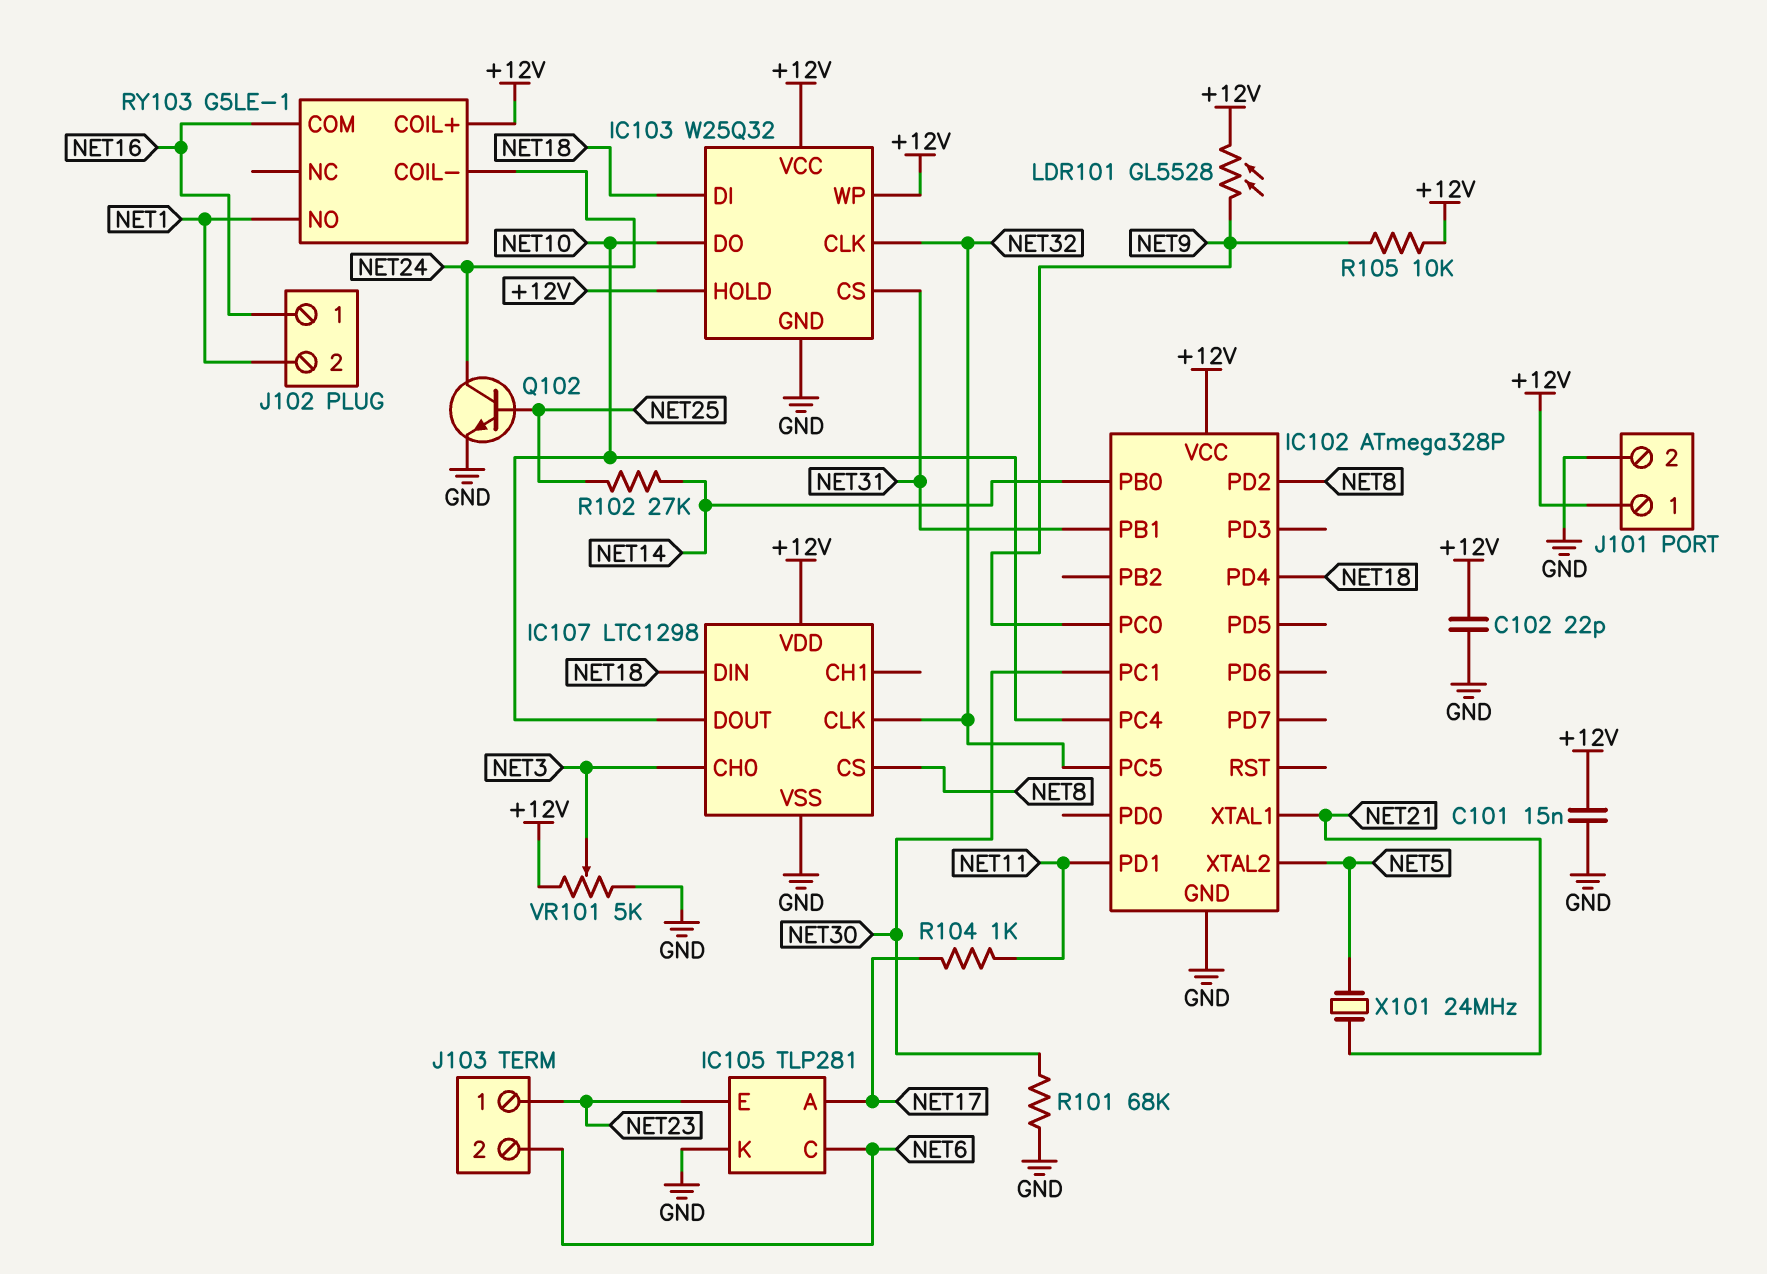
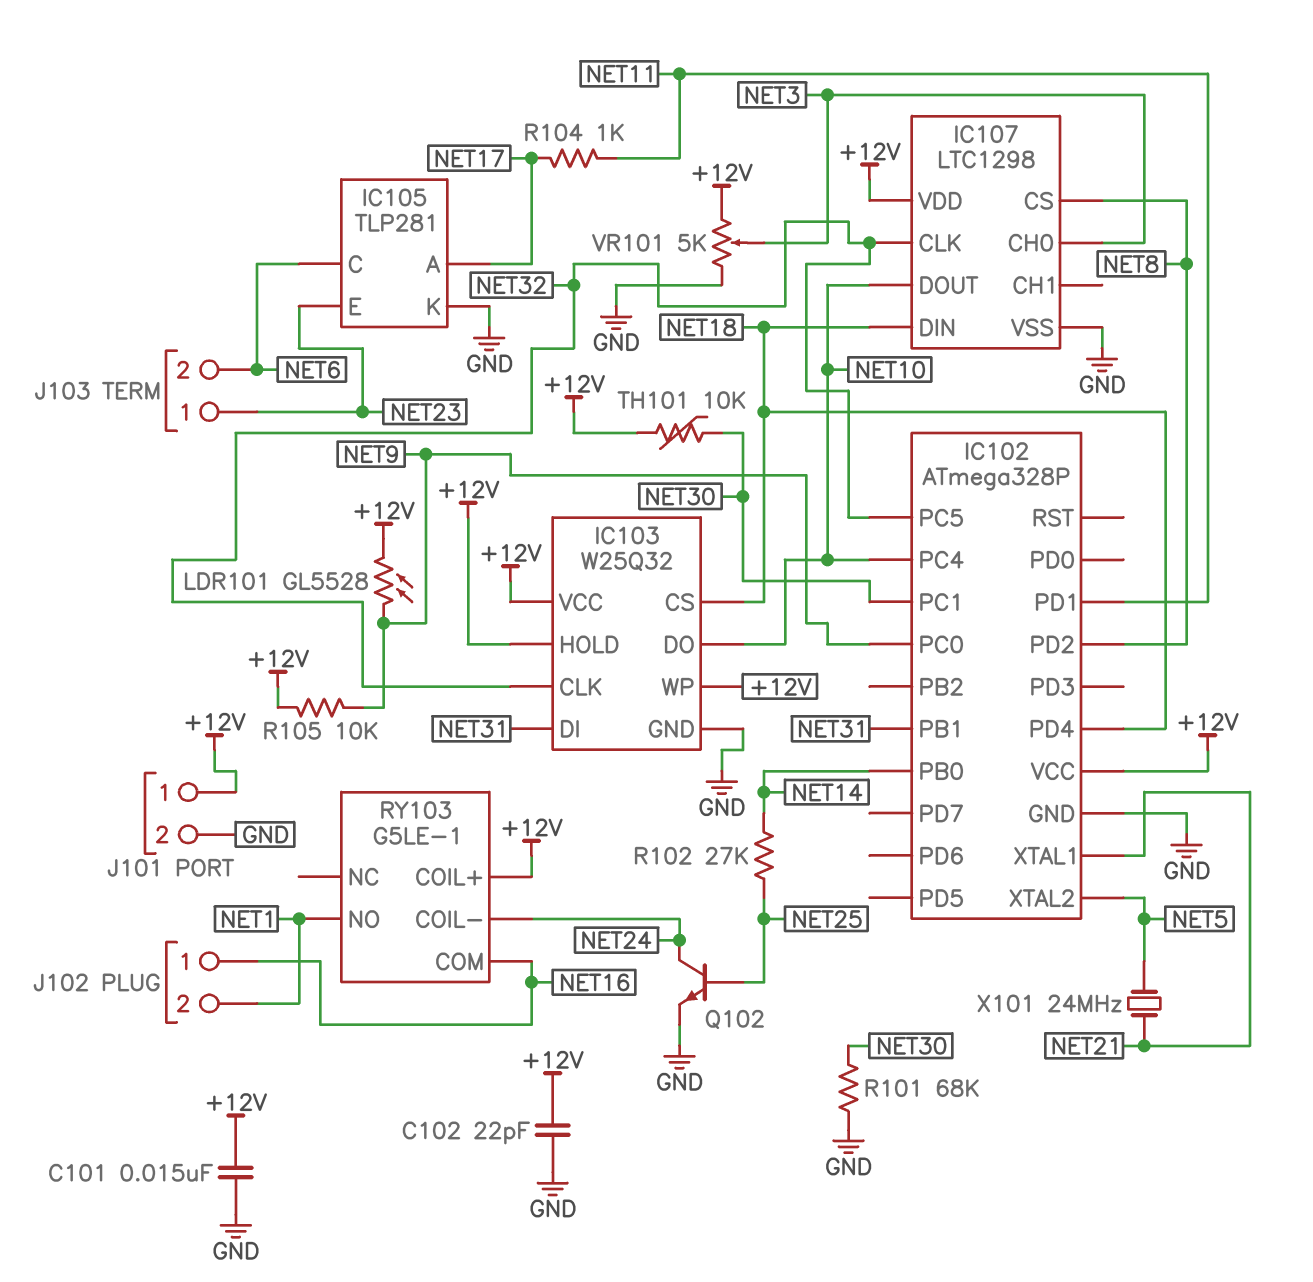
IC103 pin CS: NET31 -> NET18
IC103 pin DI: NET18 -> NET31
TH101: none -> 10k (+12V, NET30)

